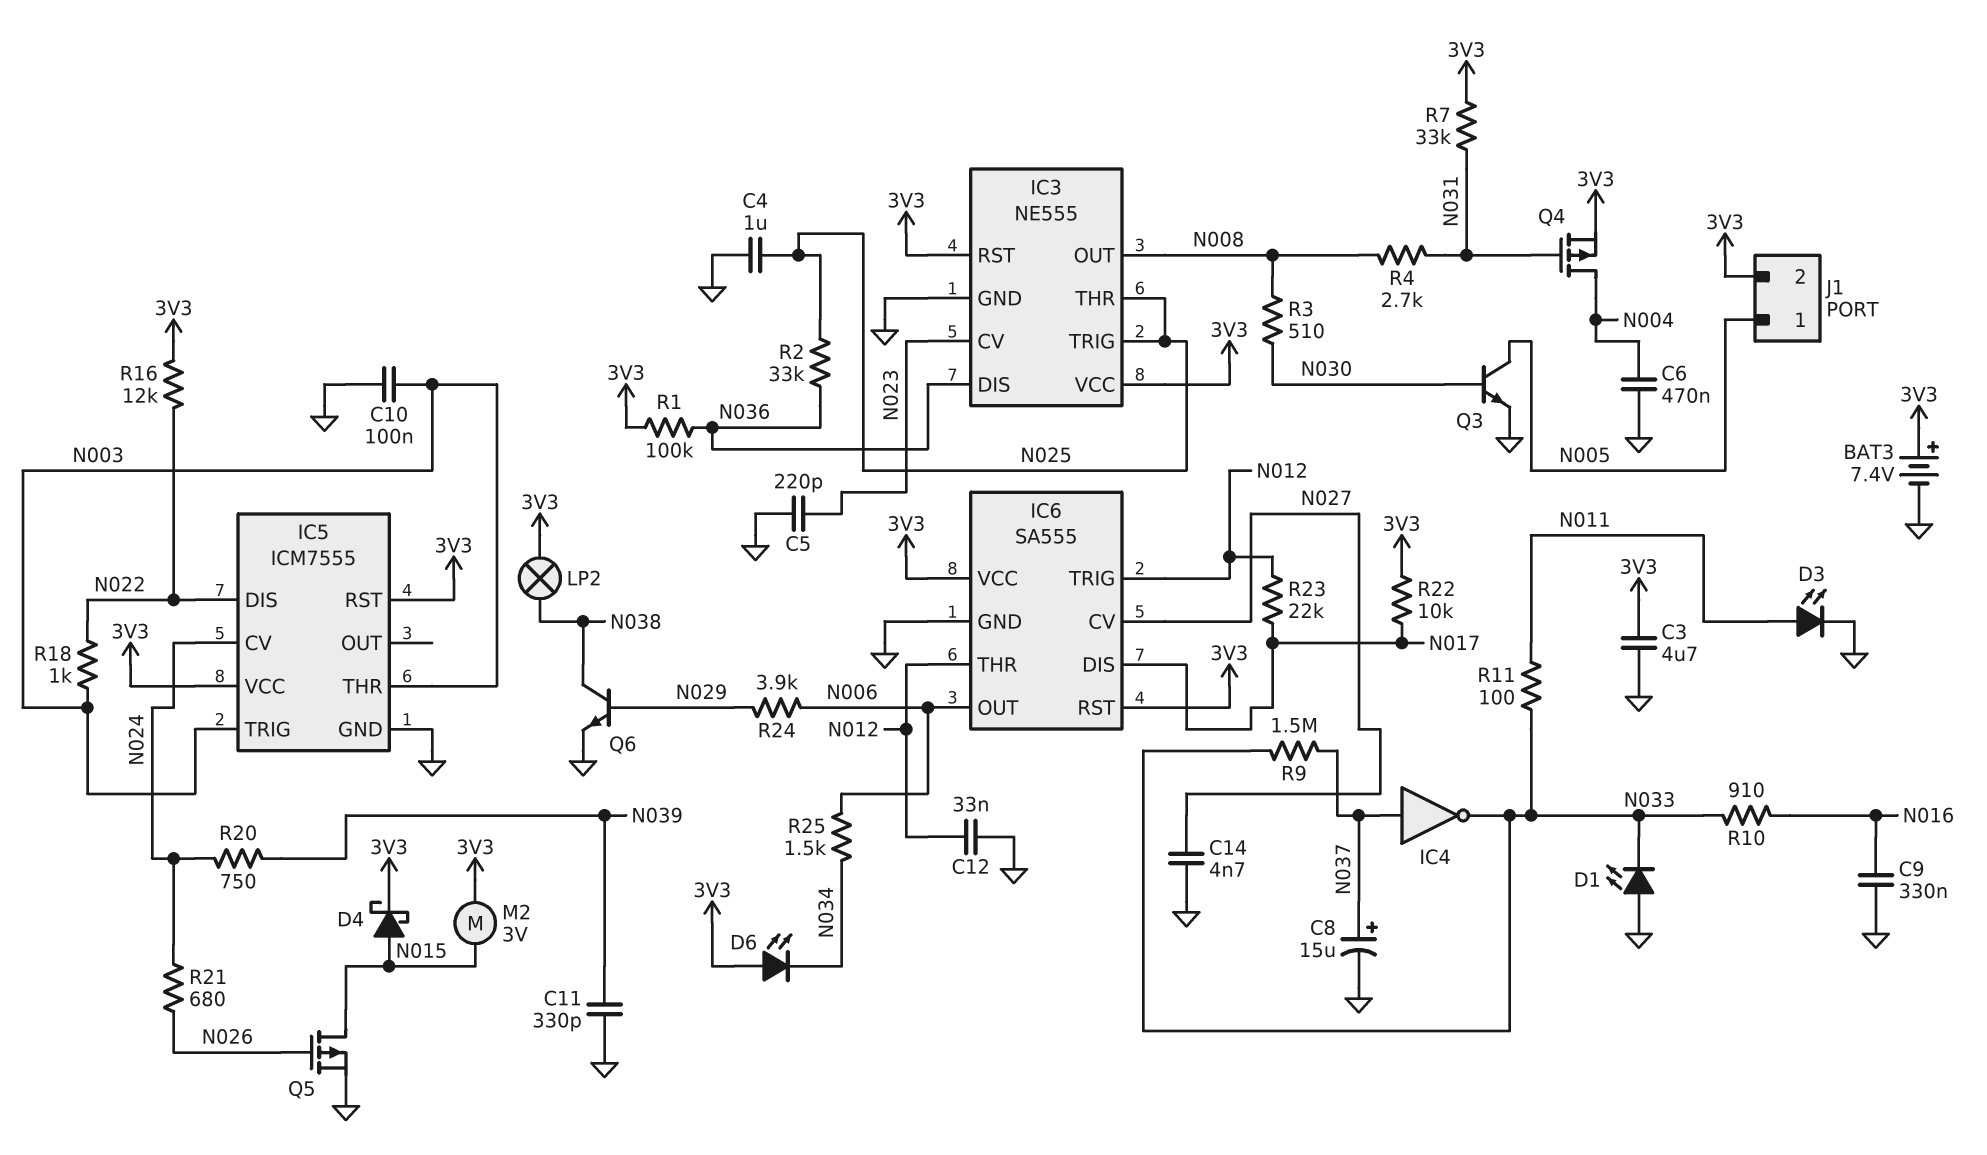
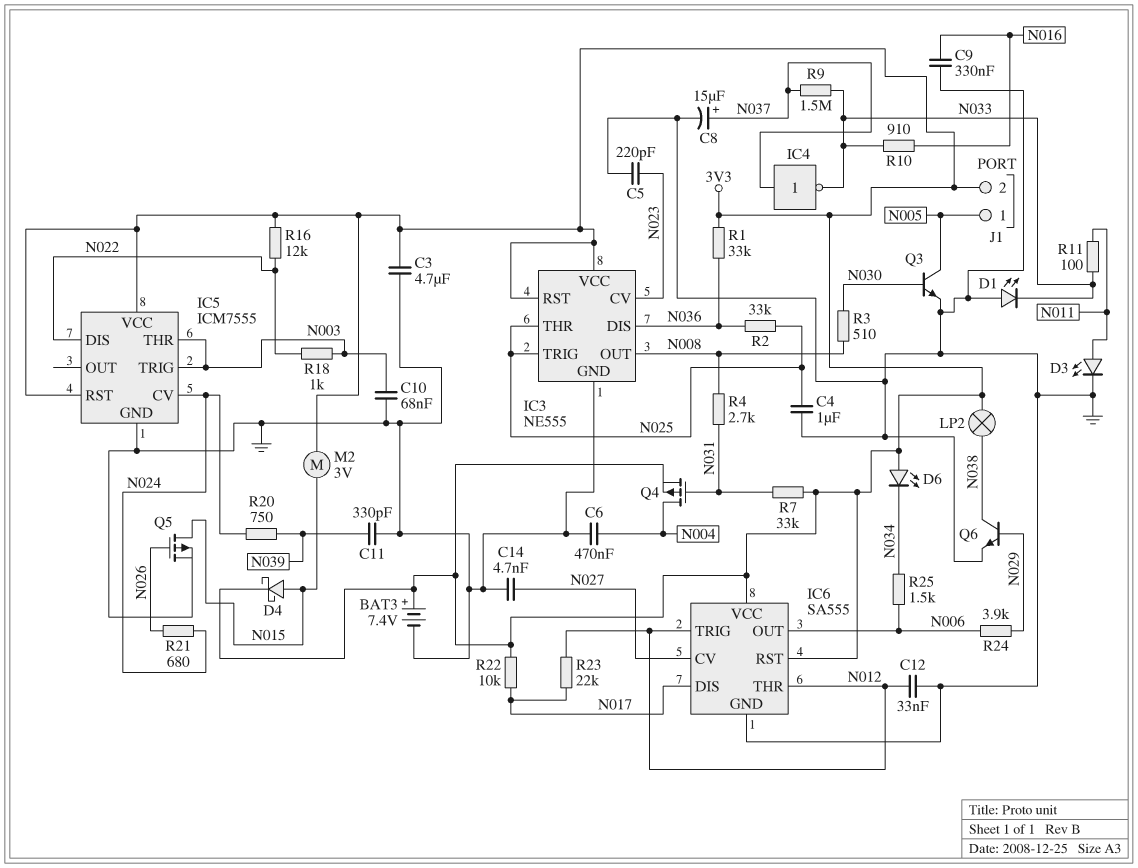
C10: 100nF (GND, N003) -> 68nF (GND, N003)
R1: 100k (3V3, N036) -> 33k (3V3, N036)

